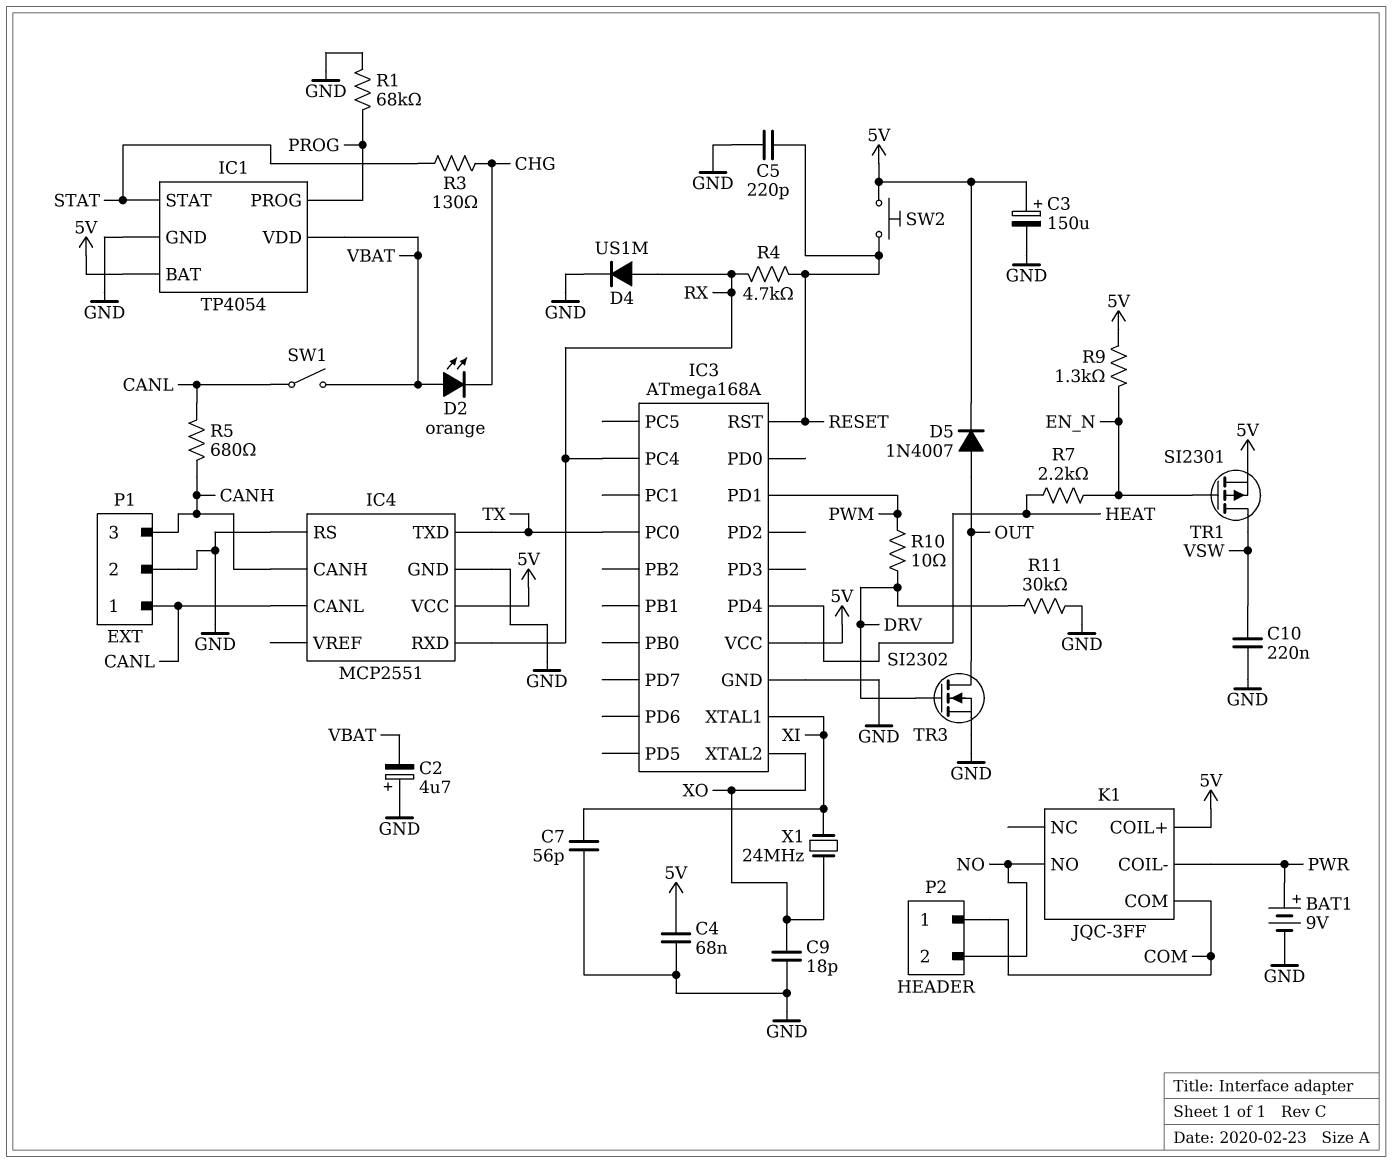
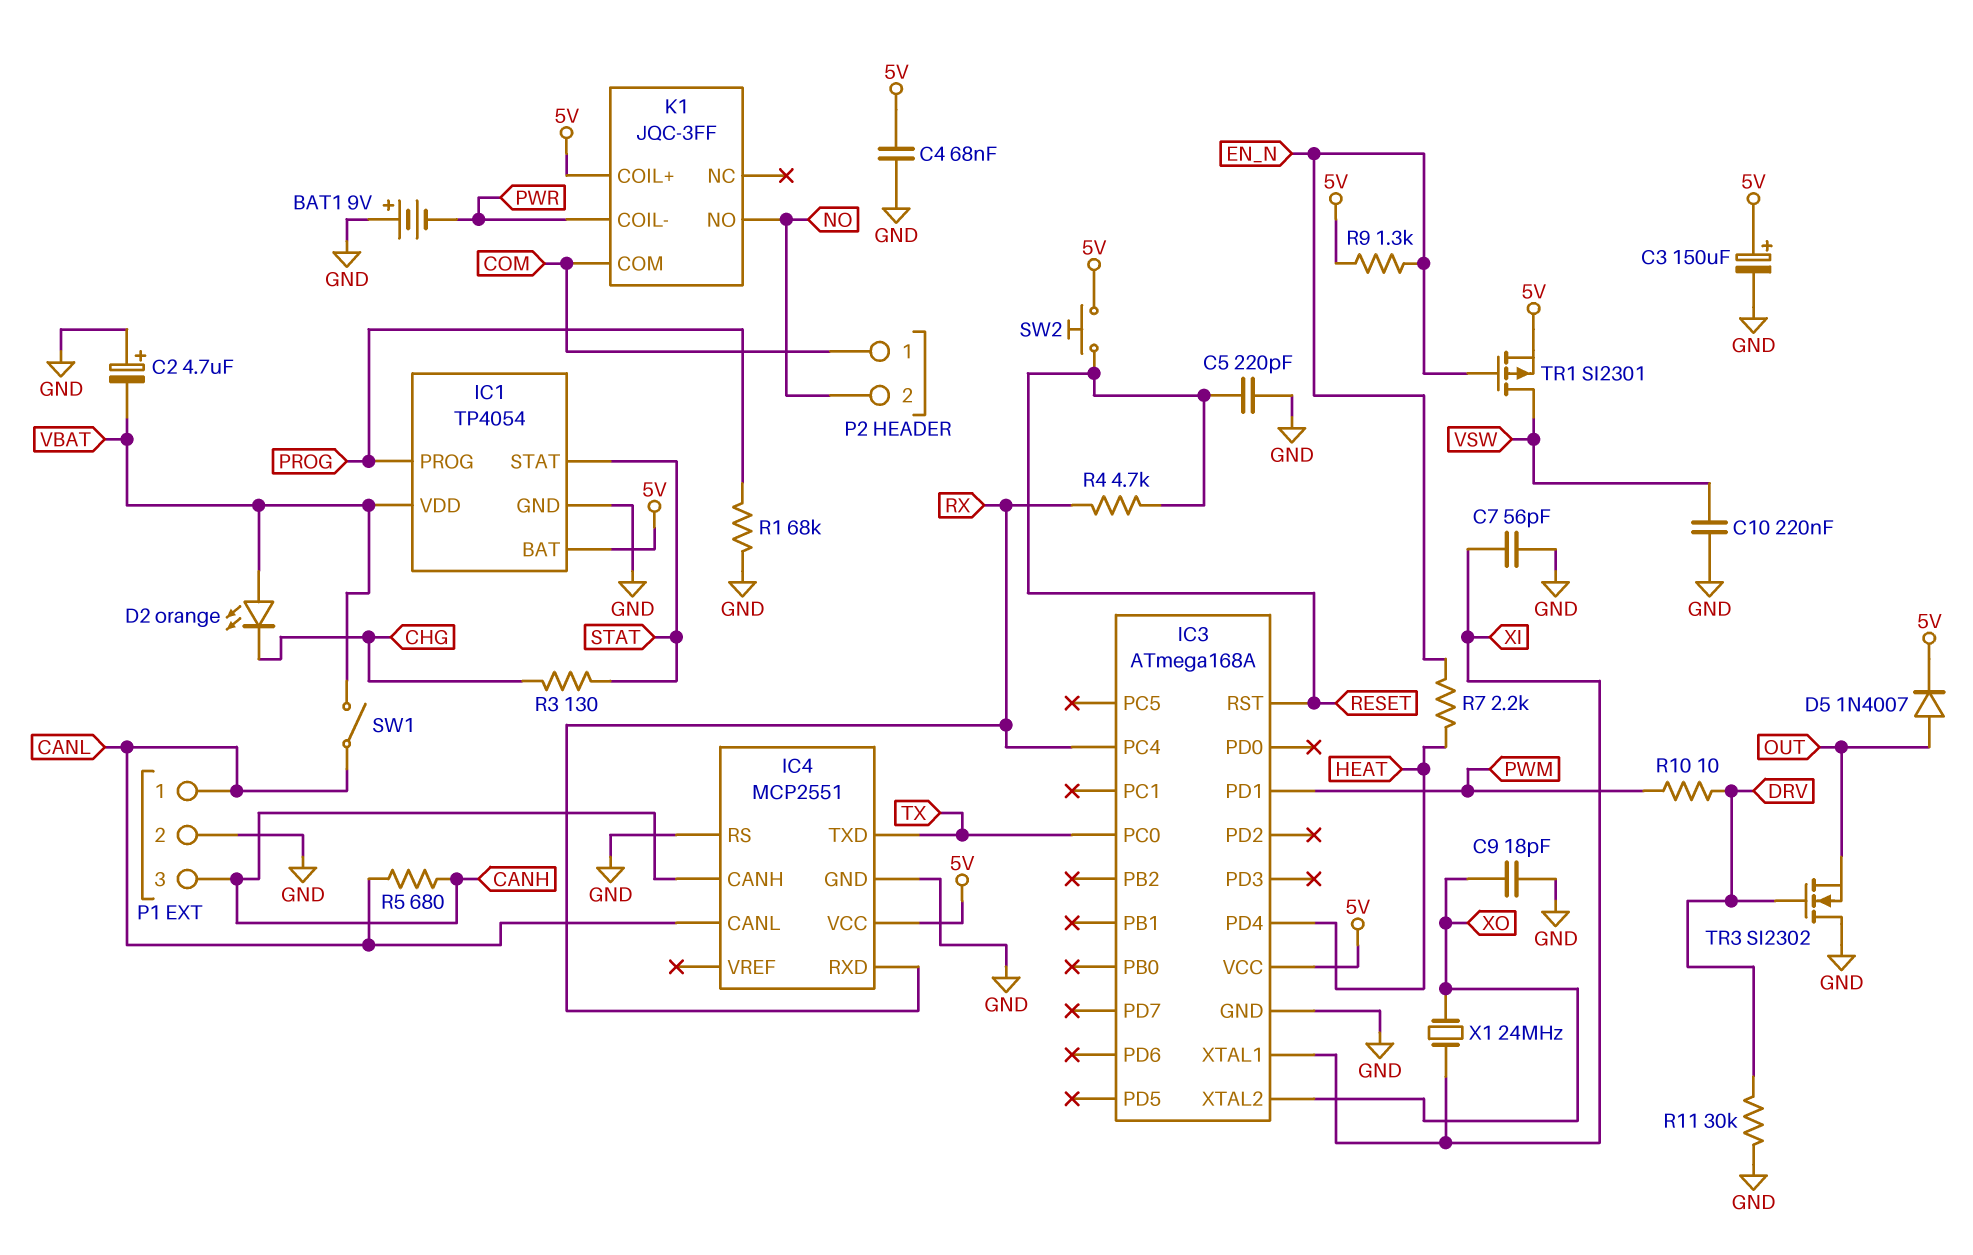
BAT1: 9V (plus PWR, minus GND) -> 9V (plus GND, minus PWR)
D4: diode US1M (A RX, K GND) -> none
TR3: NMOS SI2302 (G DRV, D OUT, S GND) -> NMOS SI2302 (G DRV, D GND, S OUT)

